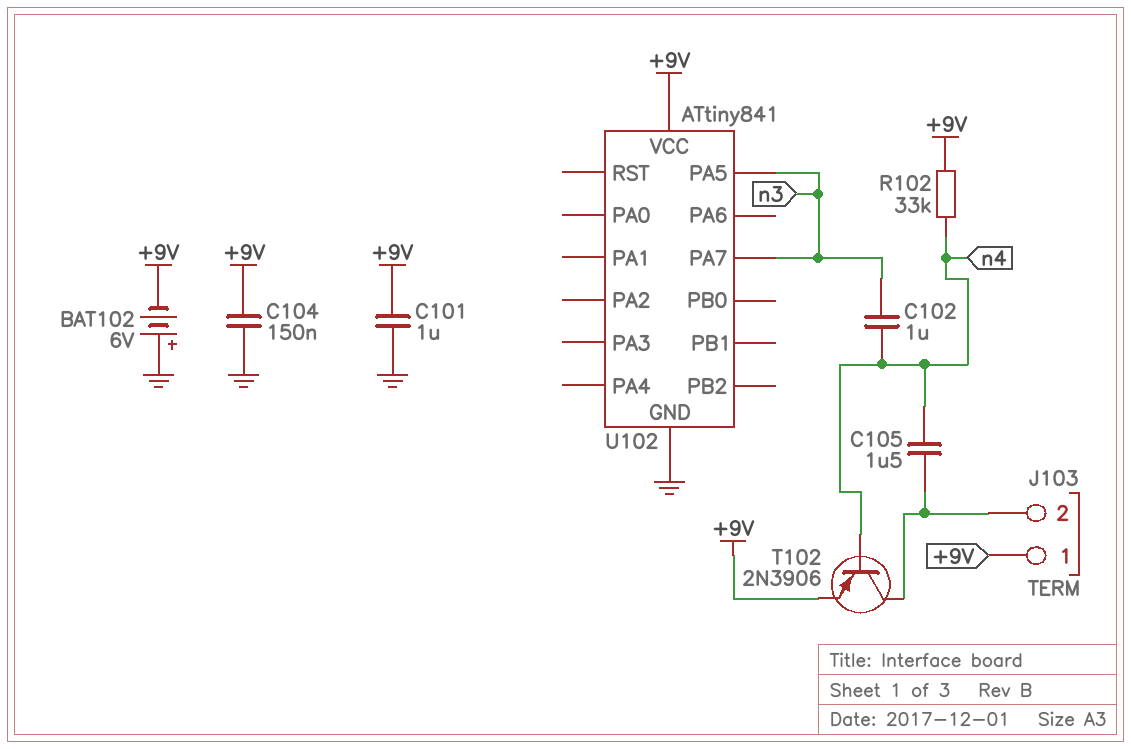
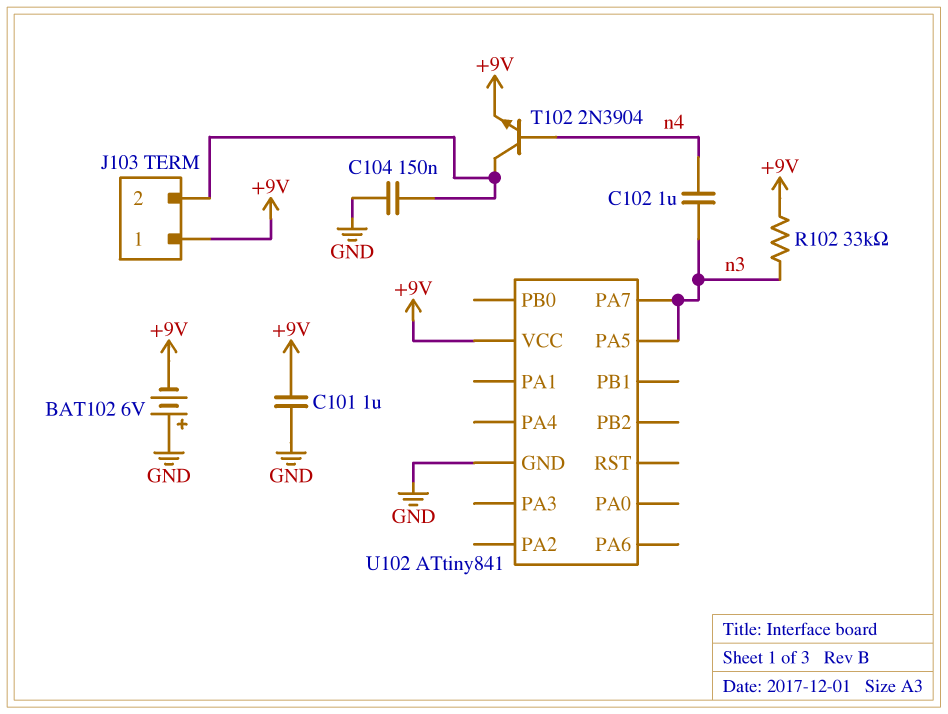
C104: 150nF (+9V, GND) -> 150nF (GND, J103/2)
C105: 1.5uF (J103/2, n4) -> none
R102: 33k (+9V, n4) -> 33k (+9V, n3)
T102: PNP 2N3906 (B n4, C J103/2, E +9V) -> NPN 2N3904 (B n4, C J103/2, E +9V)

